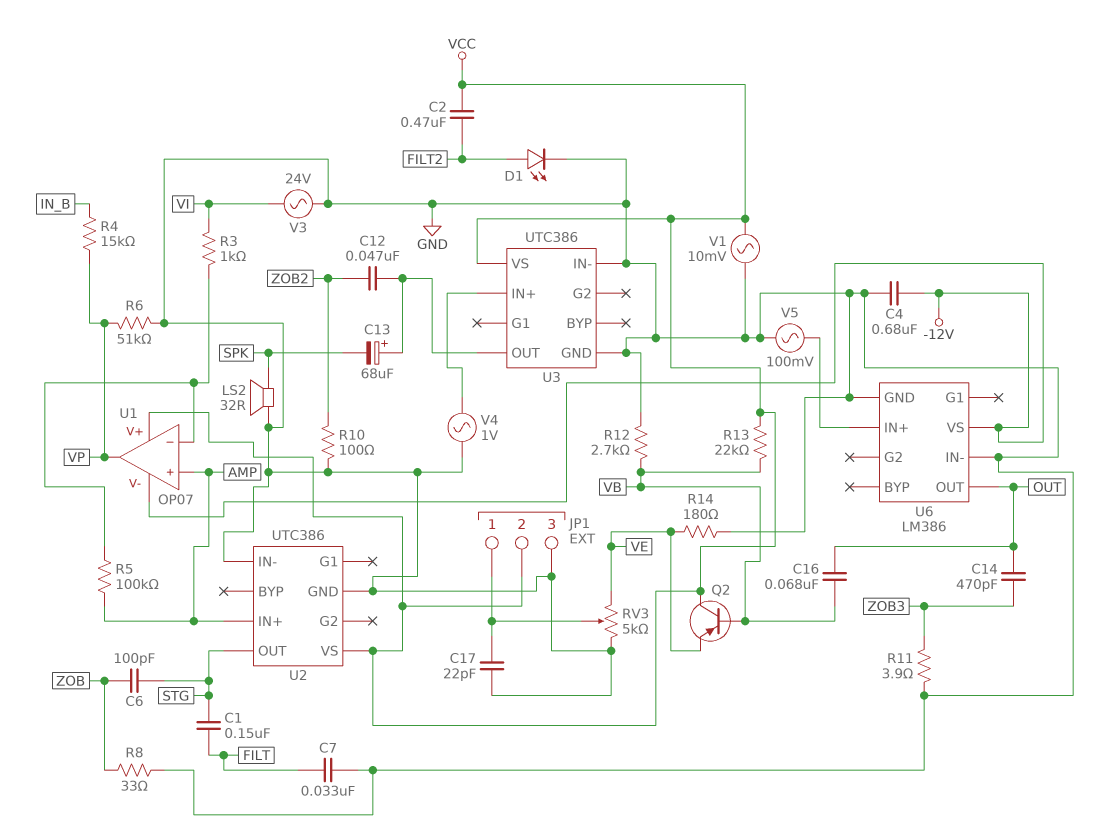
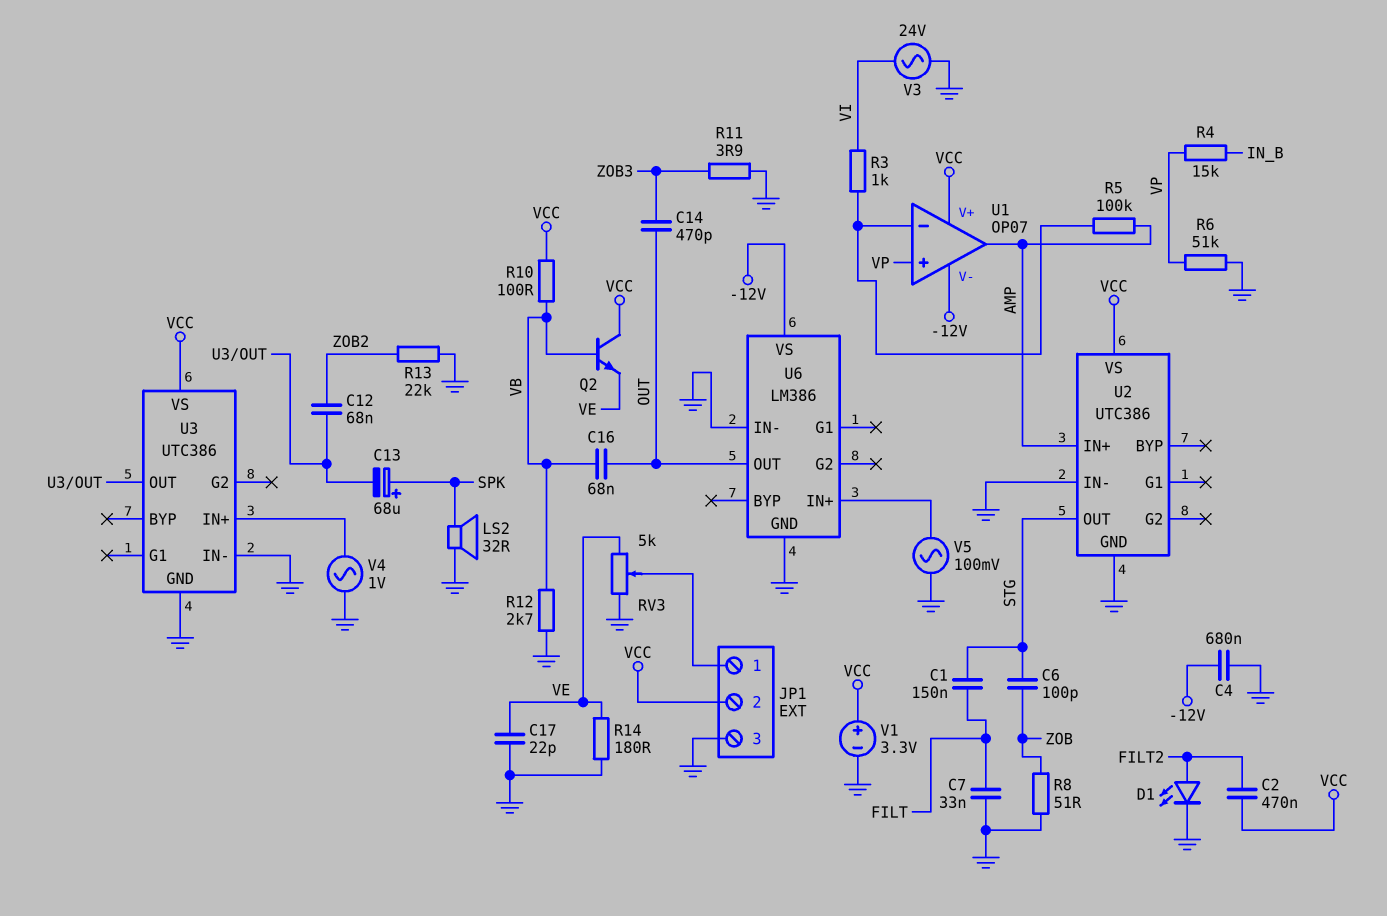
C12: 47nF (U3/OUT, ZOB2) -> 68nF (U3/OUT, ZOB2)
C13: 68uF (plus U3/OUT, minus SPK) -> 68uF (plus SPK, minus U3/OUT)
C17: 22pF (GND, JP1/1) -> 22pF (GND, VE)
Q2: PNP (B VB, C VCC, E VE) -> NPN (B VB, C VCC, E VE)
R8: 33 (GND, ZOB) -> 51 (GND, ZOB)
R10: 100 (GND, ZOB2) -> 100 (VB, VCC)
R13: 22k (VB, VCC) -> 22k (GND, ZOB2)
U1 pin in+: AMP -> VP
U1 pin out: VP -> AMP
V1: AC 10mV (GND, VCC) -> 3.3V (plus VCC, minus GND)

